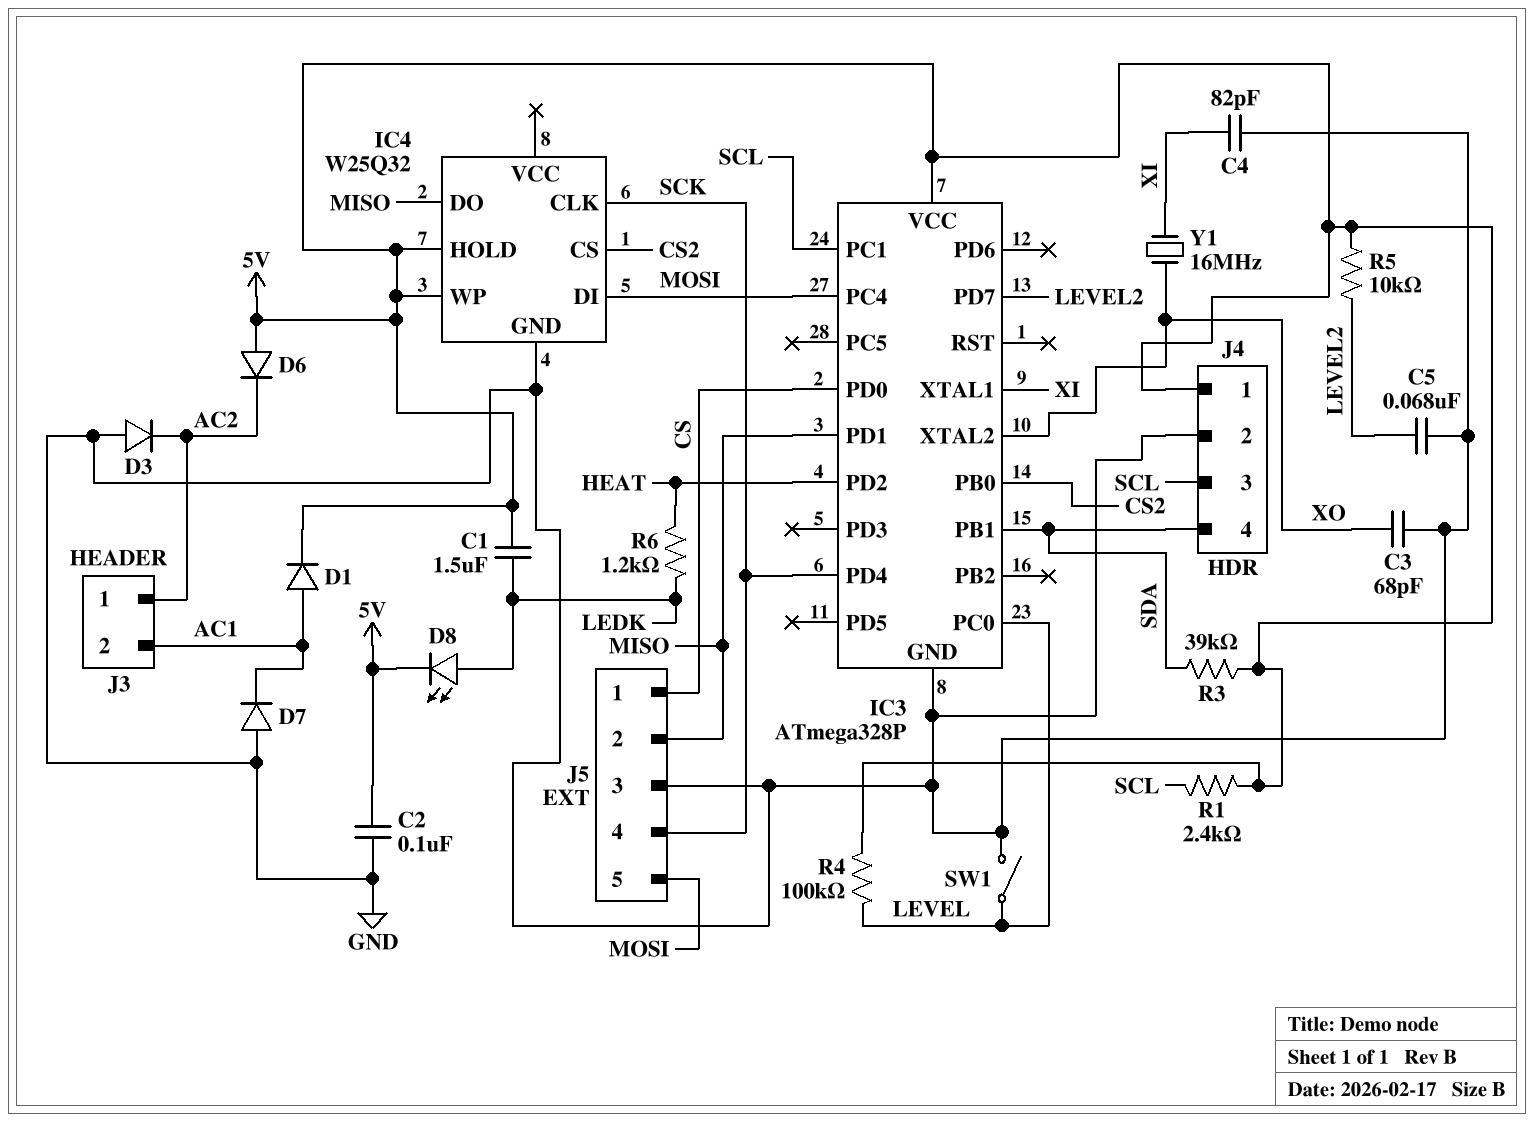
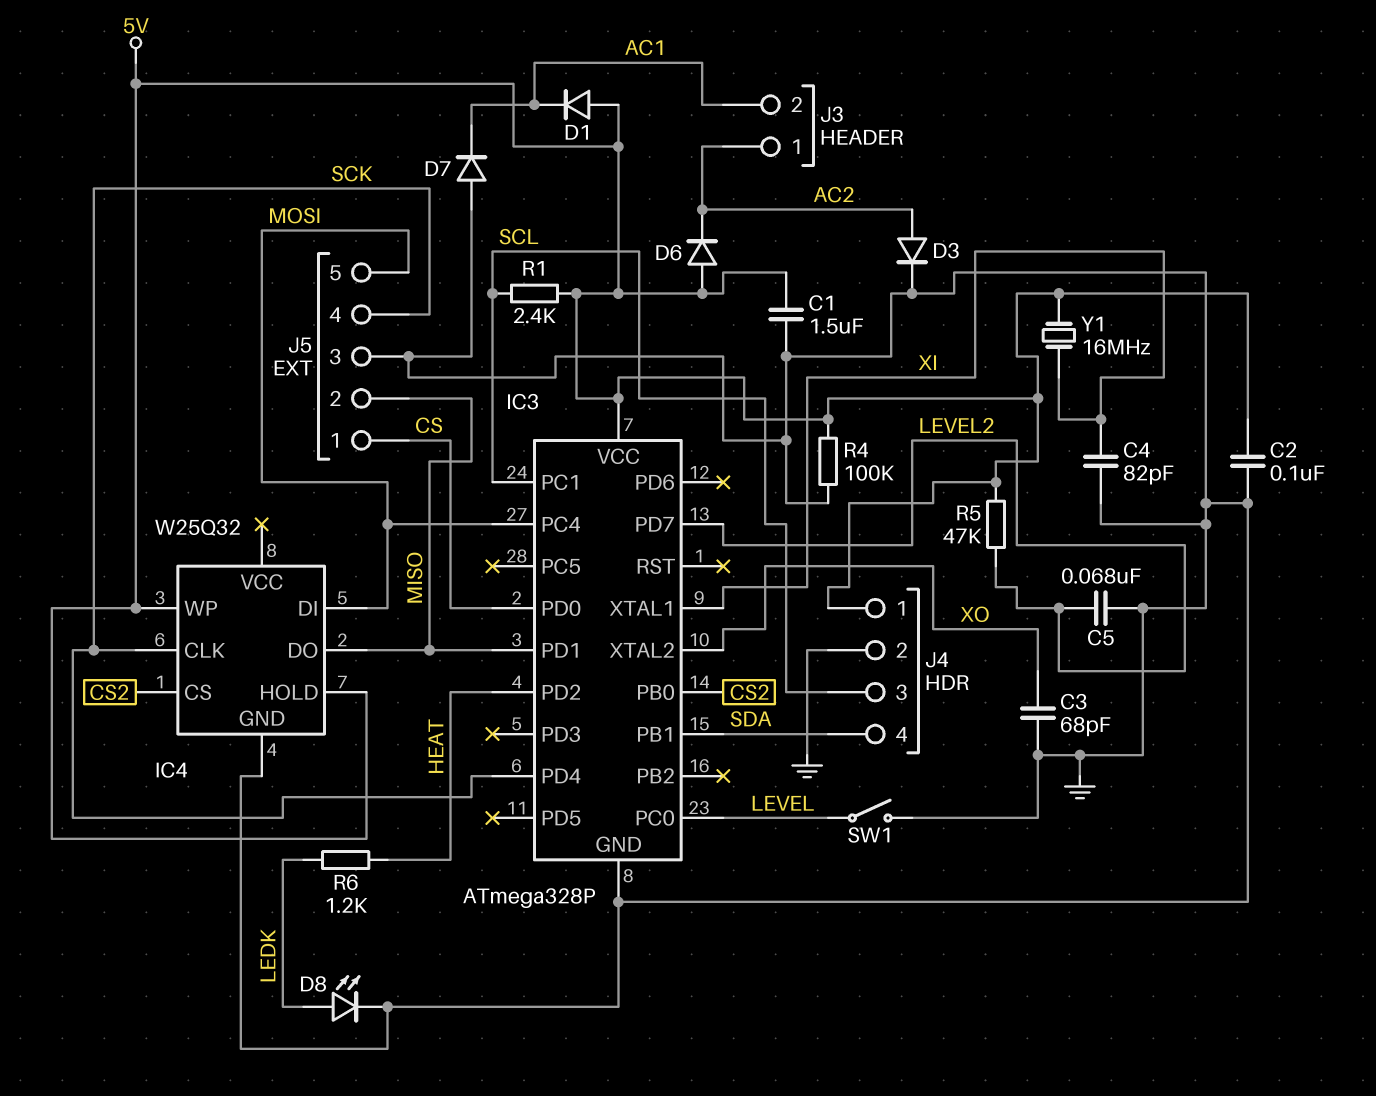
C1: 1.5uF (5V, LEDK) -> 1.5uF (5V, GND)
D1: diode (A AC1, K 5V) -> diode (A 5V, K AC1)
D3: diode (A GND, K AC2) -> diode (A AC2, K GND)
D8: LED (A LEDK, K 5V) -> LED (A LEDK, K GND)
R3: 39k (5V, SDA) -> none
R4: 100k (5V, LEVEL) -> 100k (5V, GND)
R5: 10k (5V, LEVEL2) -> 47k (5V, LEVEL2)
Y1: 16MHz (XI, XO) -> 16MHz (5V, XI)

